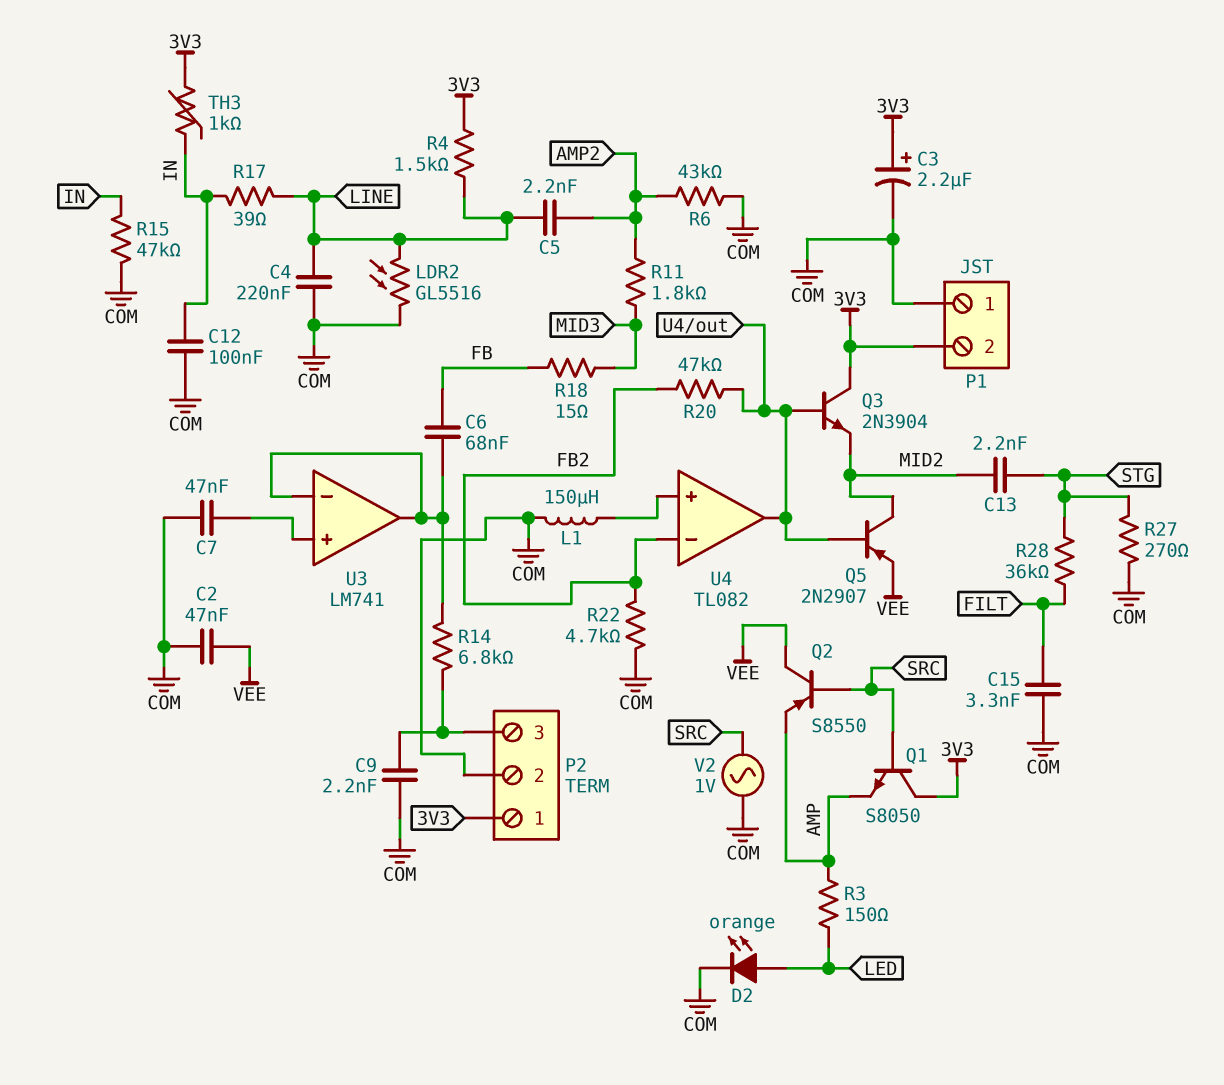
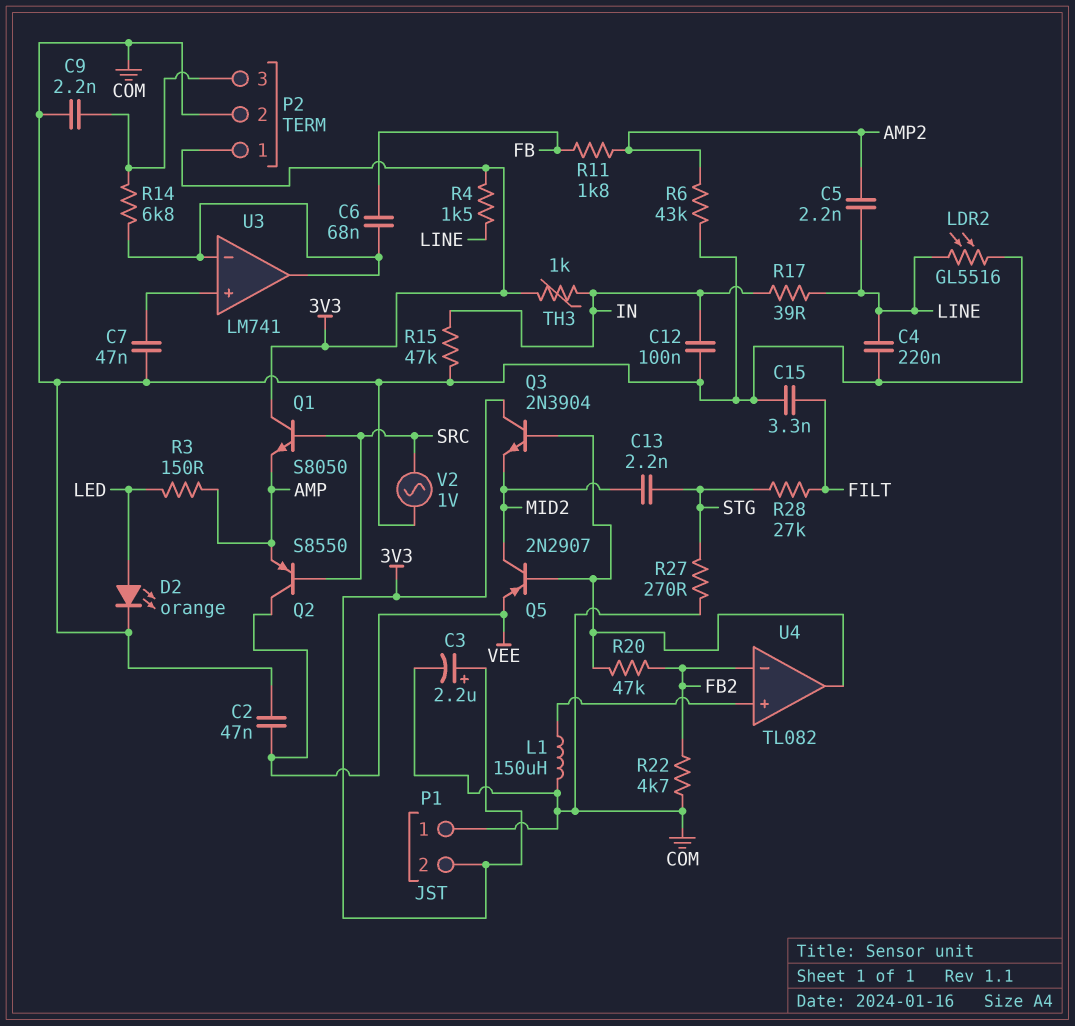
R11: 1.8k (AMP2, MID3) -> 1.8k (AMP2, FB)
R18: 15 (FB, MID3) -> none
R28: 36k (FILT, STG) -> 27k (FILT, STG)

